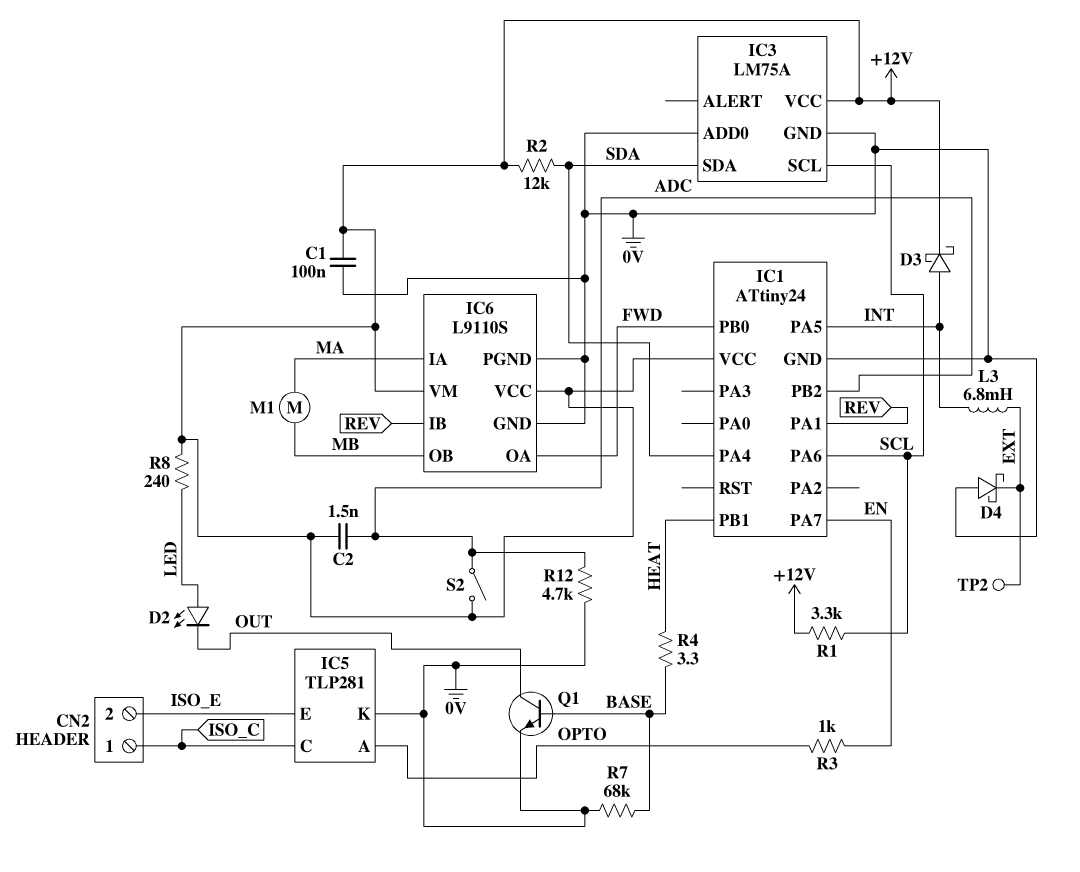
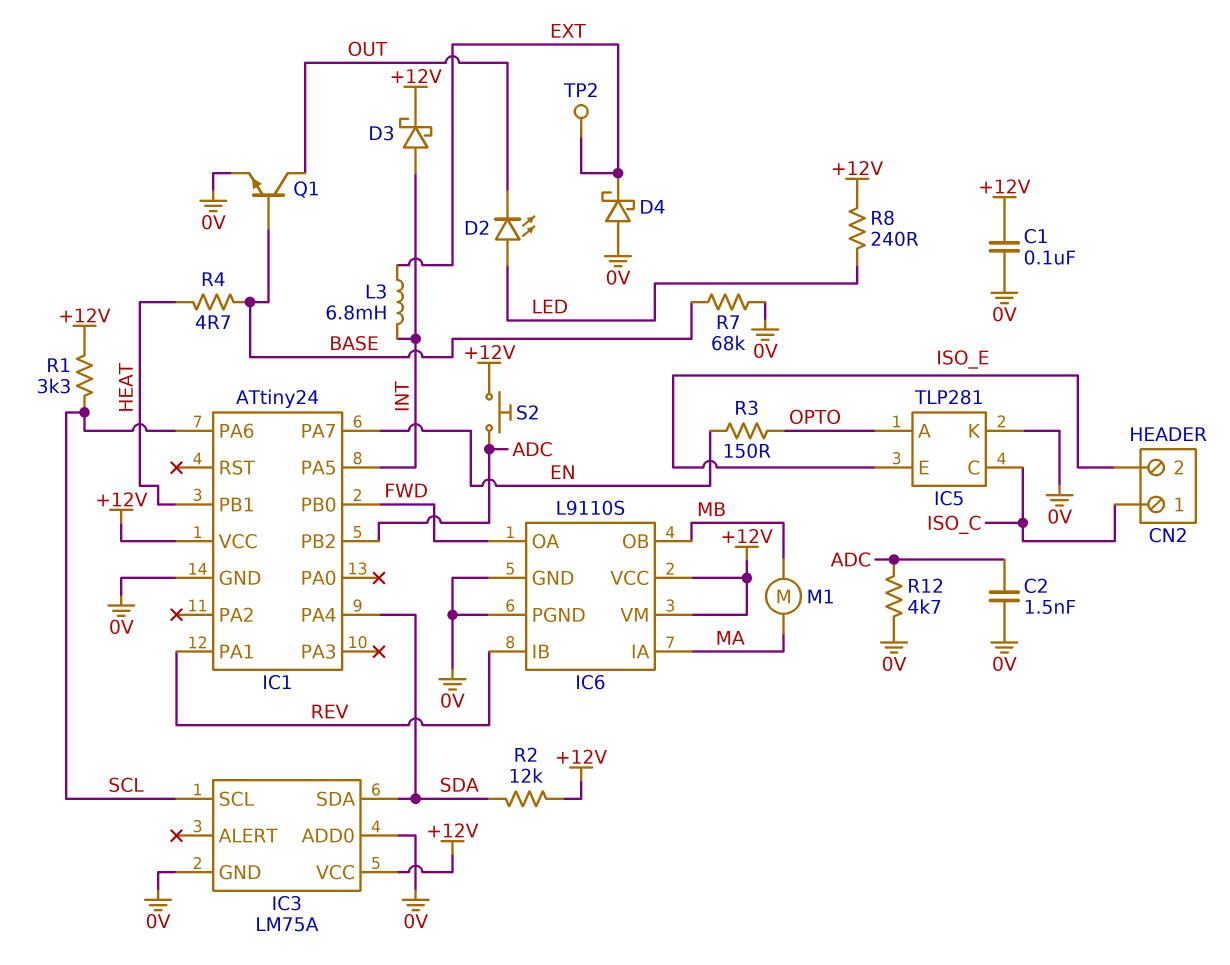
C2: 1.5nF (+12V, ADC) -> 1.5nF (0V, ADC)
R3: 1k (EN, OPTO) -> 150 (EN, OPTO)
R4: 3.3 (BASE, HEAT) -> 4.7 (BASE, HEAT)
S2: switch (+12V, ADC) -> button (+12V, ADC)

